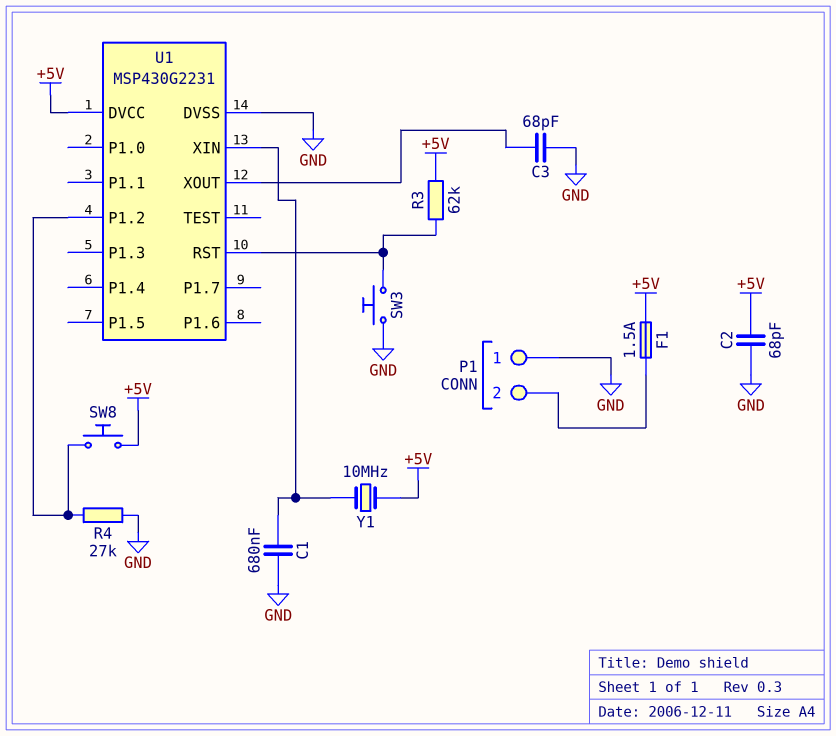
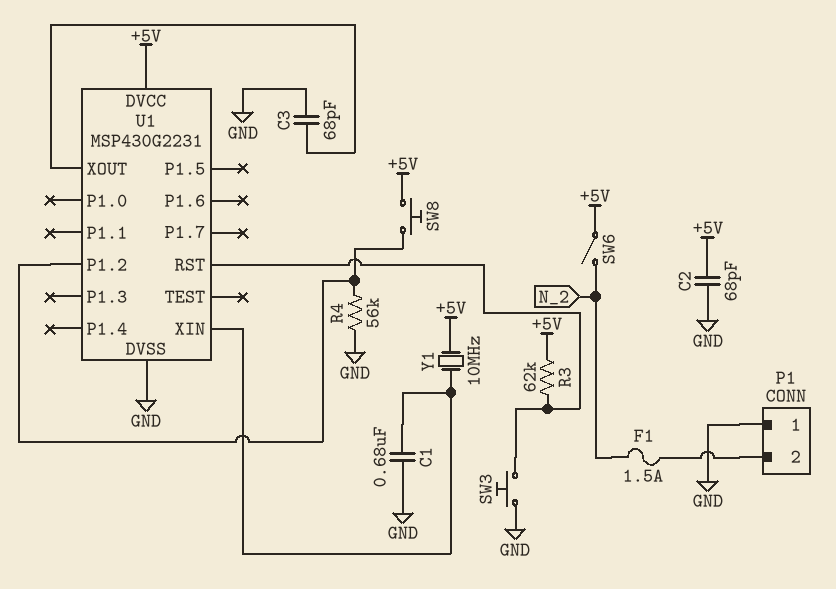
F1: 1.5A (+5V, P1/2) -> 1.5A (N_2, P1/2)
R4: 27k (GND, U1/P1.2) -> 56k (GND, U1/P1.2)
SW6: none -> switch (+5V, N_2)

